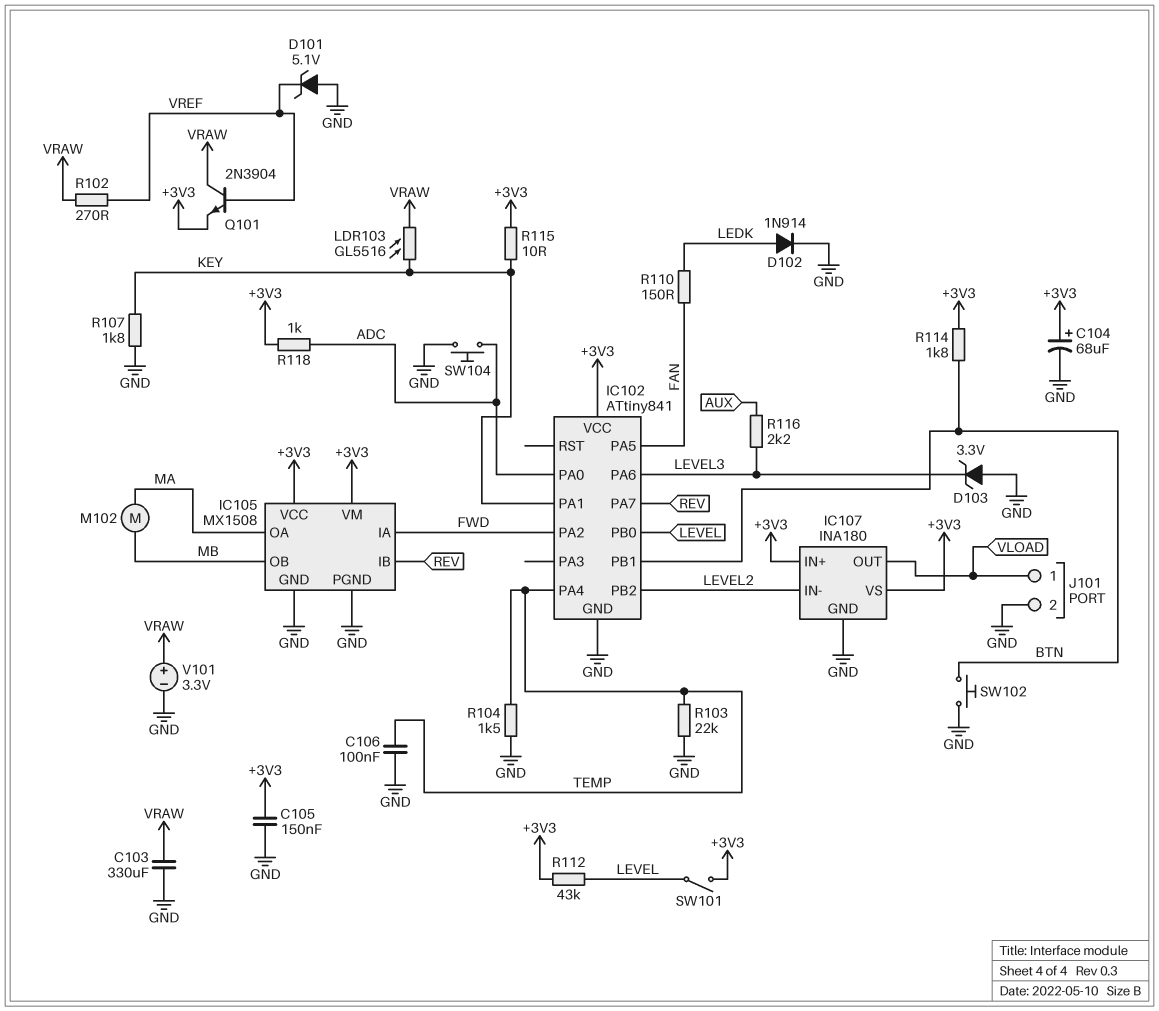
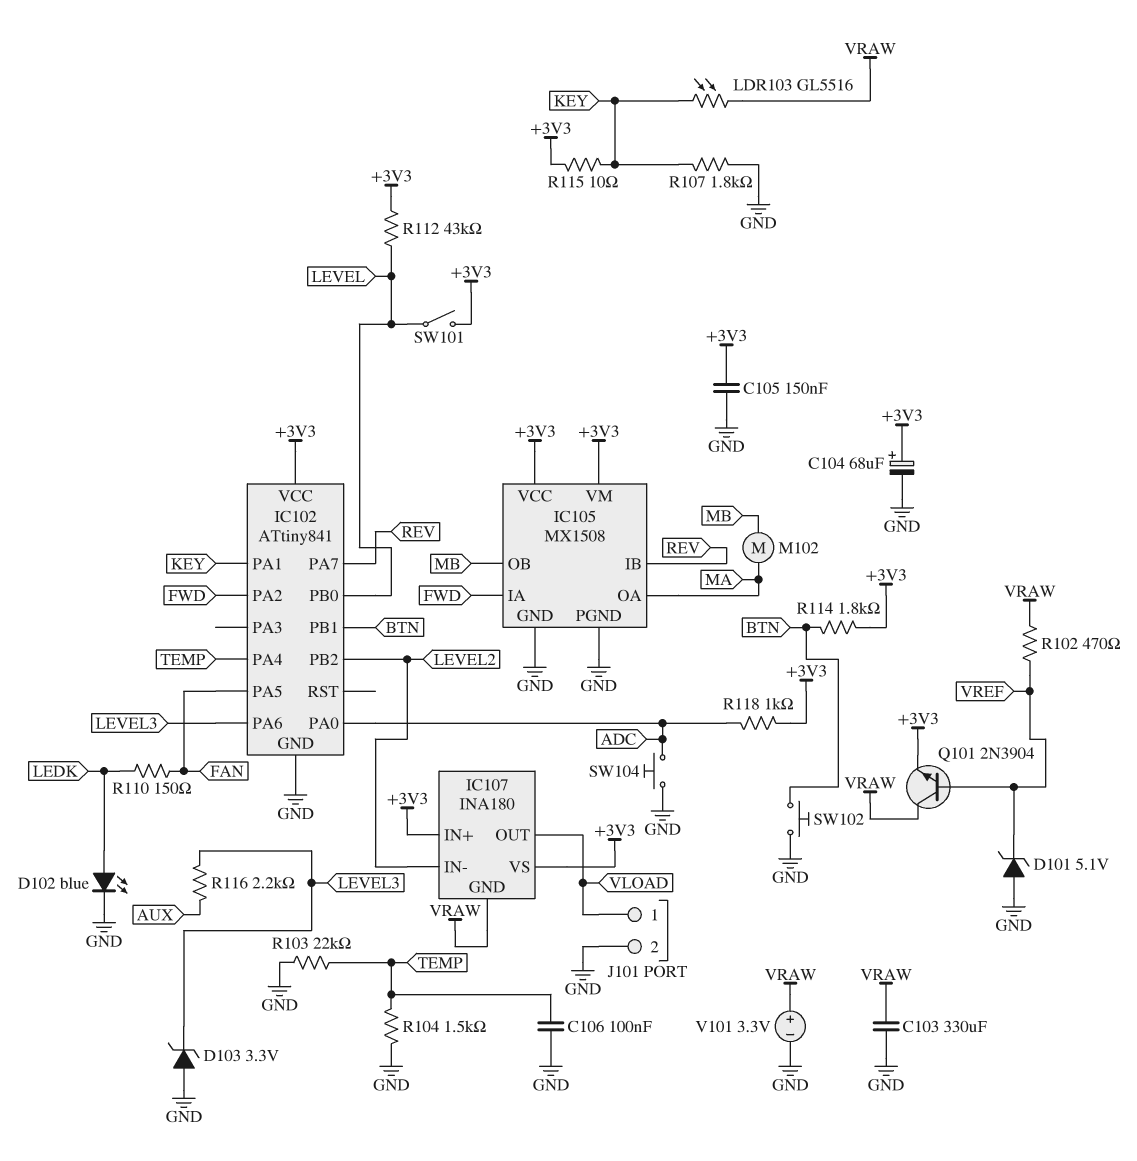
D102: diode 1N914 (A LEDK, K GND) -> LED blue (A LEDK, K GND)
IC107 pin GND: GND -> VRAW
R102: 270 (VRAW, VREF) -> 470 (VRAW, VREF)

